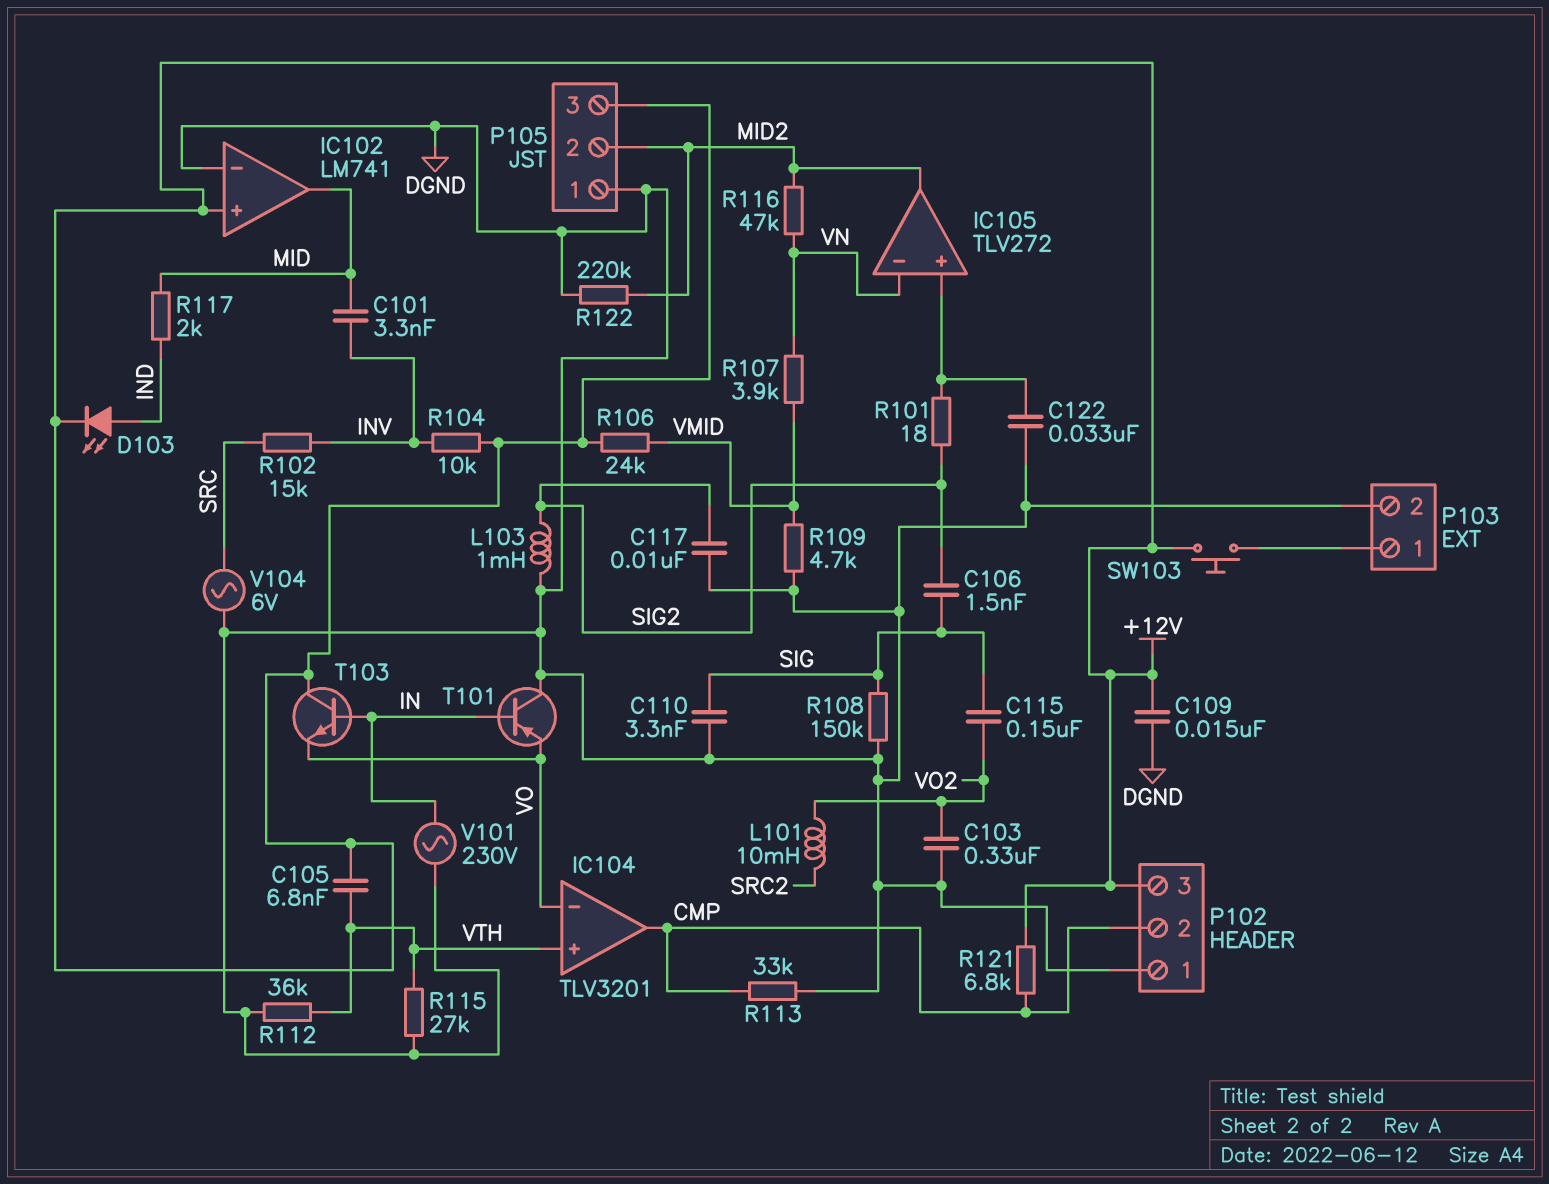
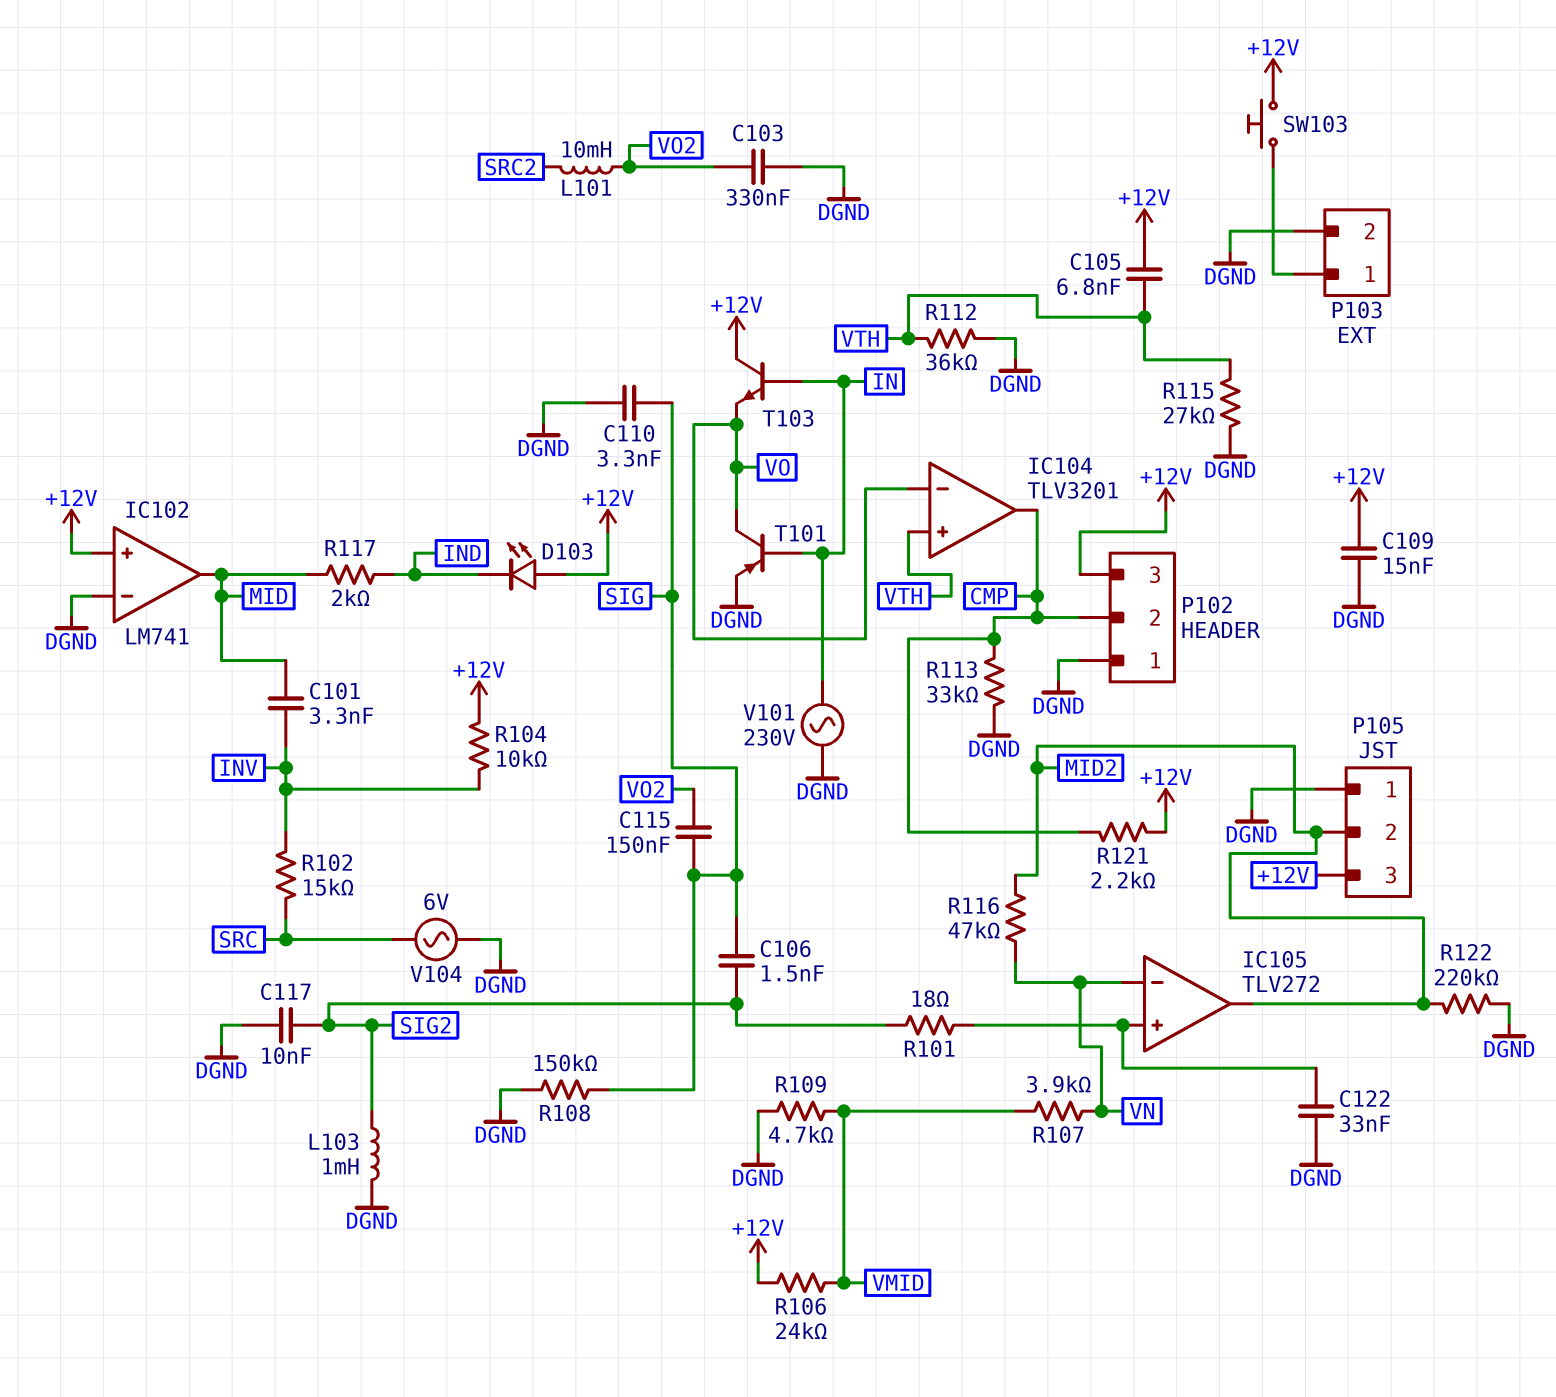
D103: LED (A IND, K +12V) -> LED (A +12V, K IND)
R121: 6.8k (+12V, CMP) -> 2.2k (+12V, CMP)
T101: PNP (B IN, C DGND, E VO) -> PNP (B IN, C VO, E DGND)

